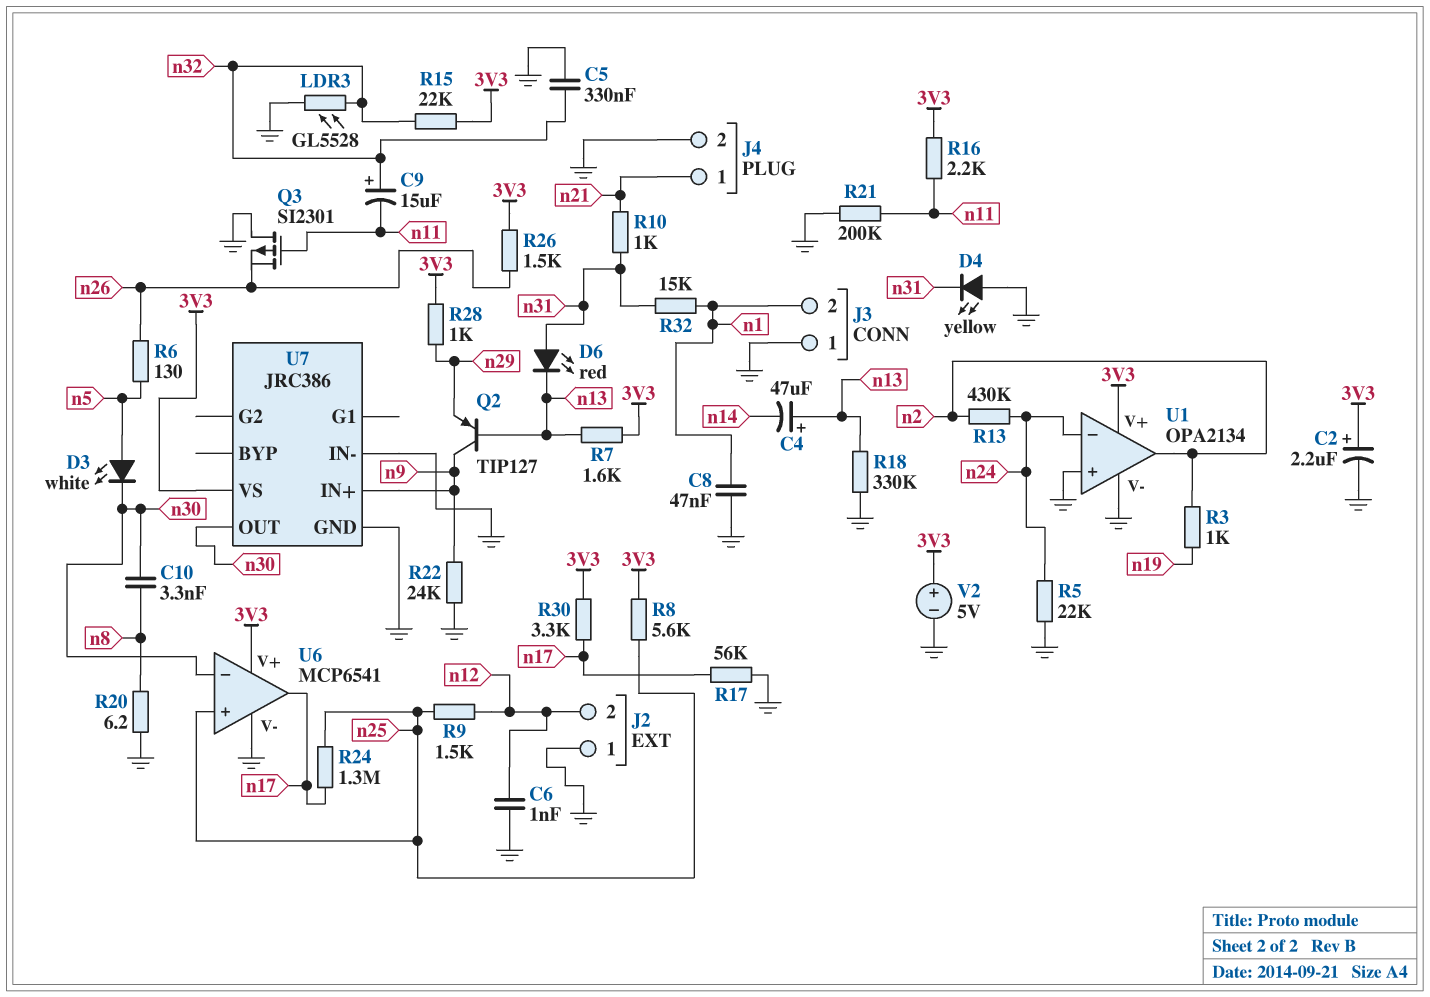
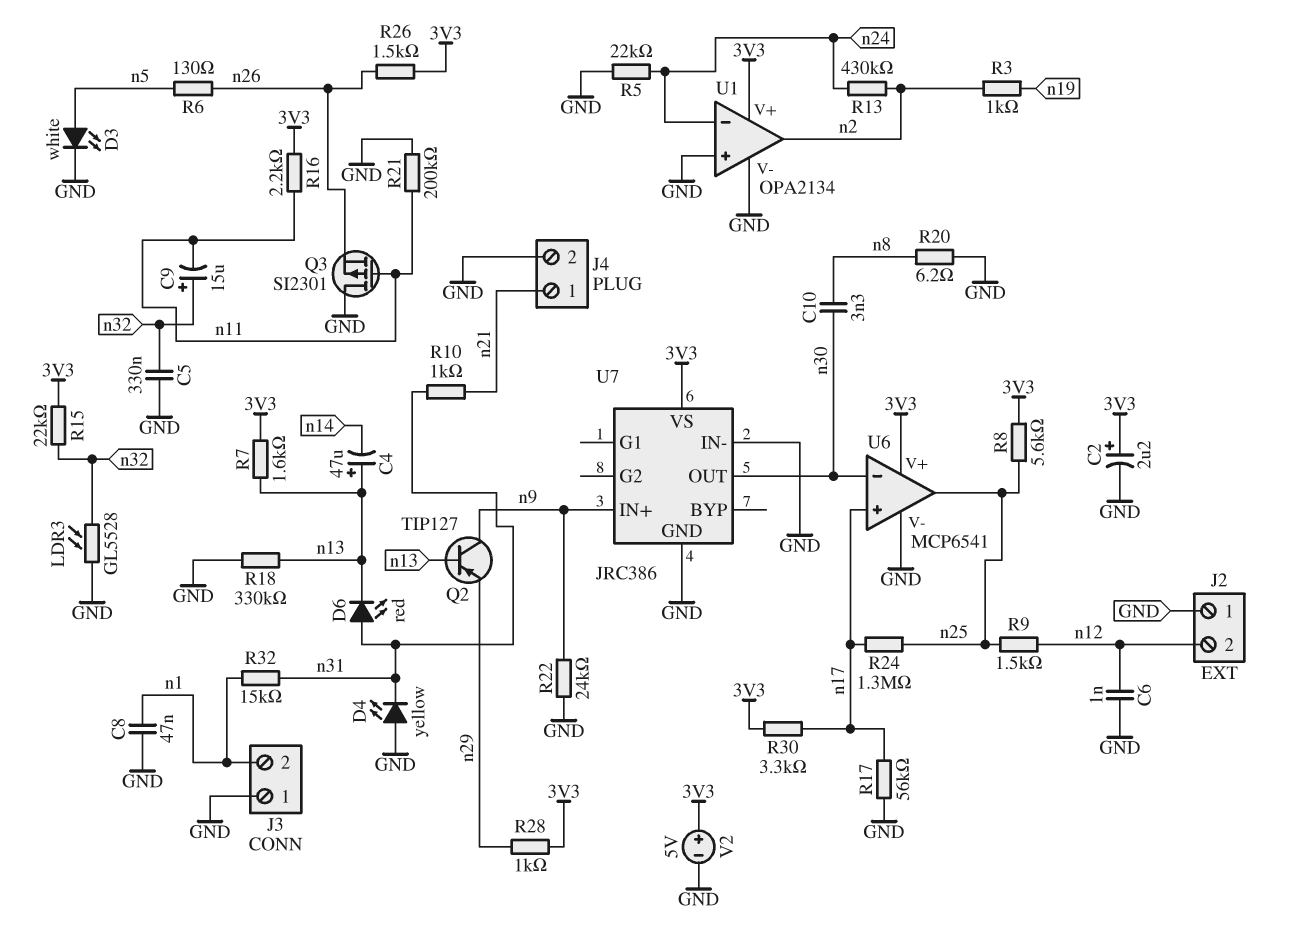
D3: LED white (A n5, K n30) -> LED white (A n5, K GND)
U6 pin in+: n25 -> n17
U6 pin out: n17 -> n25

